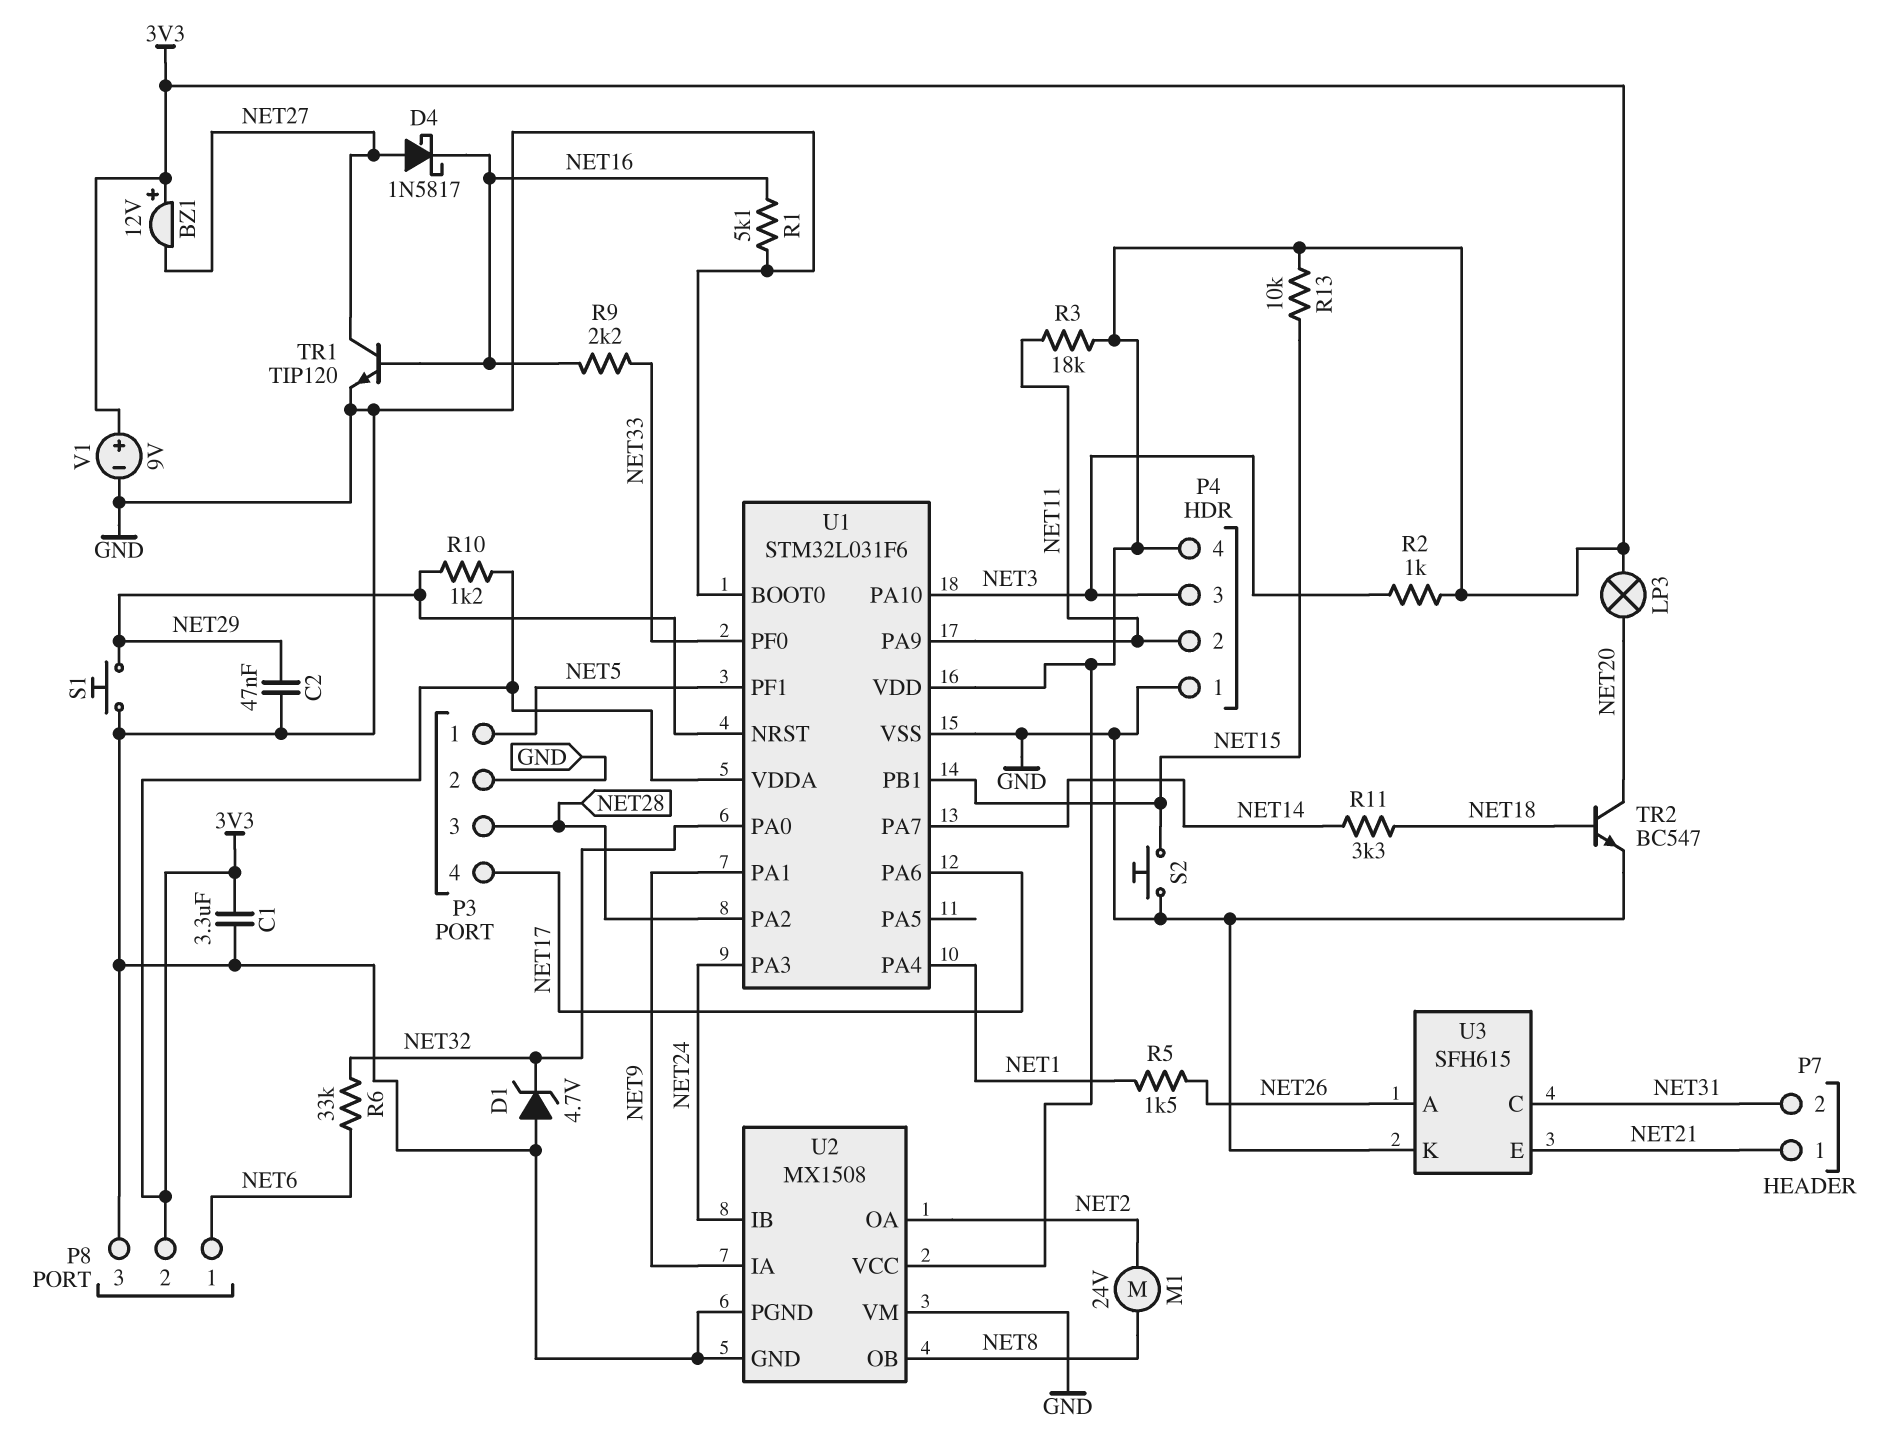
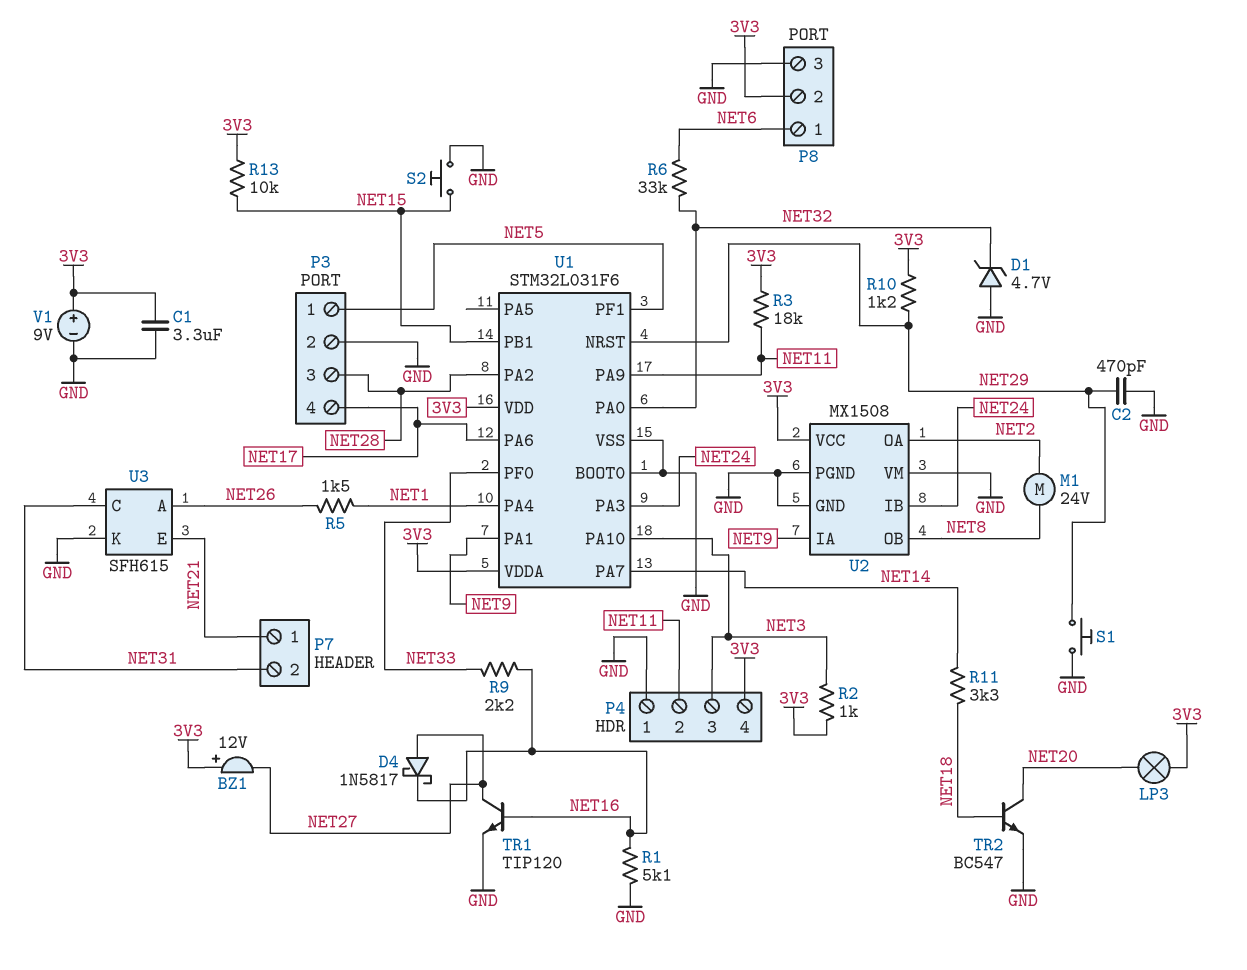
C2: 47nF (GND, NET29) -> 470pF (GND, NET29)

